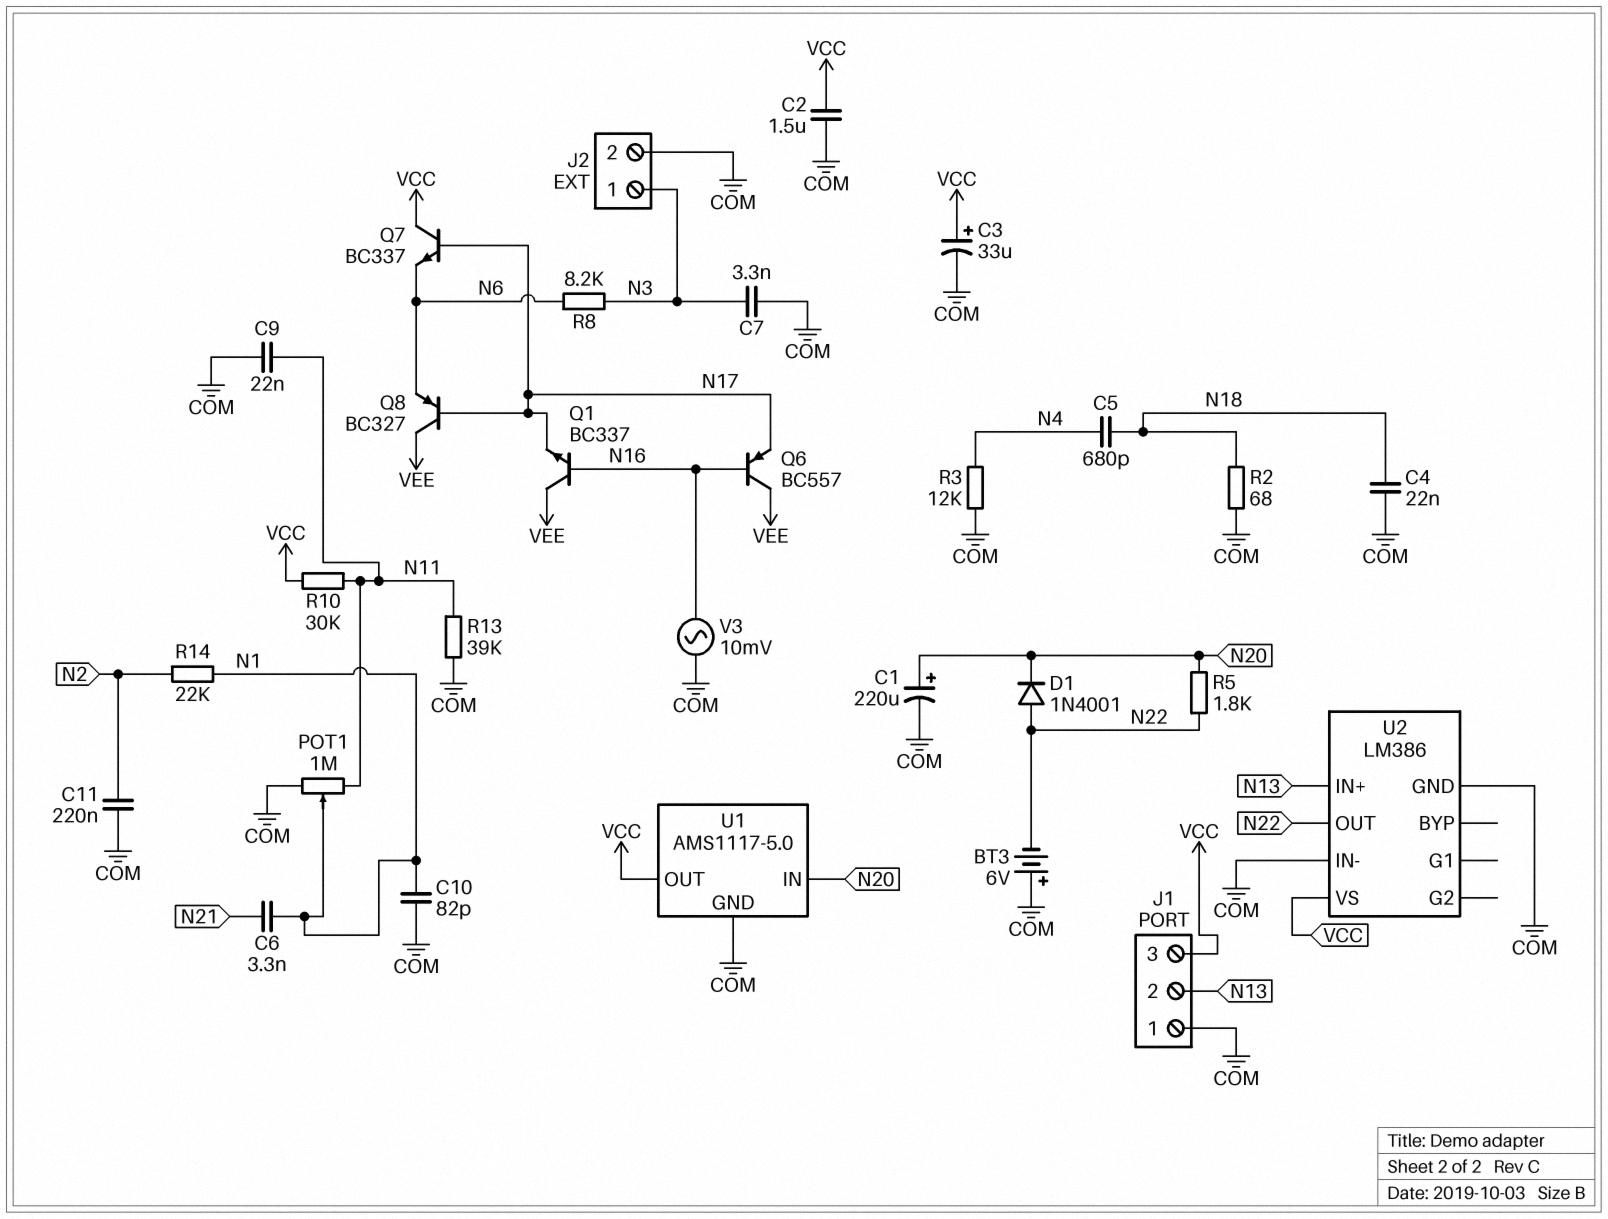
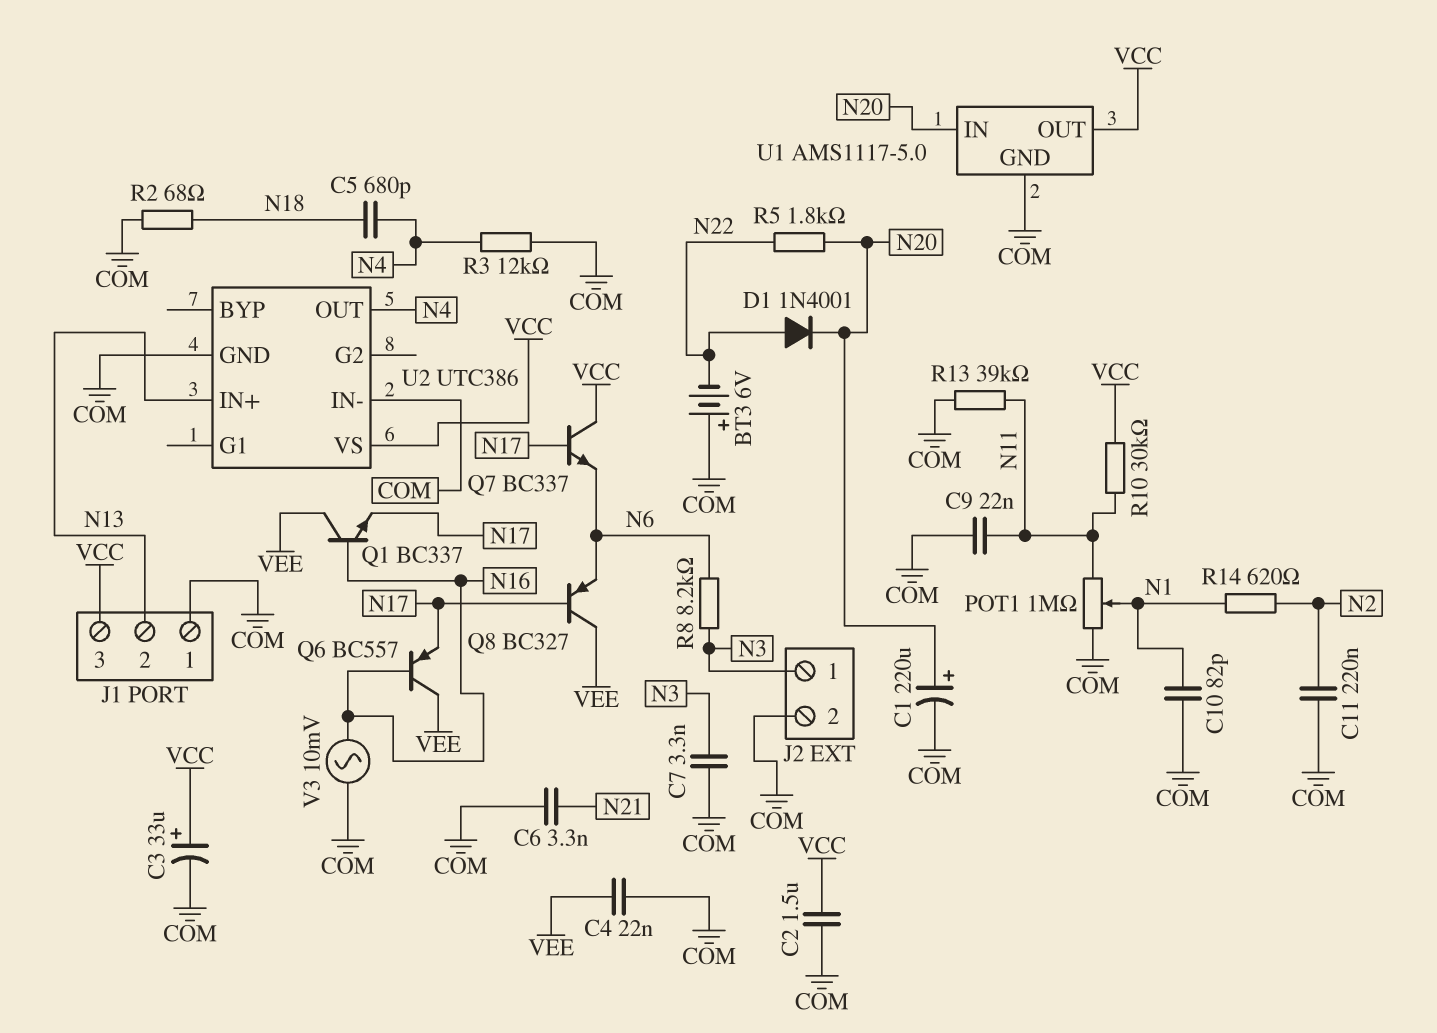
C4: 22nF (COM, N18) -> 22nF (COM, VEE)
C6: 3.3nF (N1, N21) -> 3.3nF (COM, N21)
R14: 22k (N1, N2) -> 620 (N1, N2)
U2: LM386 -> UTC386
U2 pin OUT: N22 -> N4

